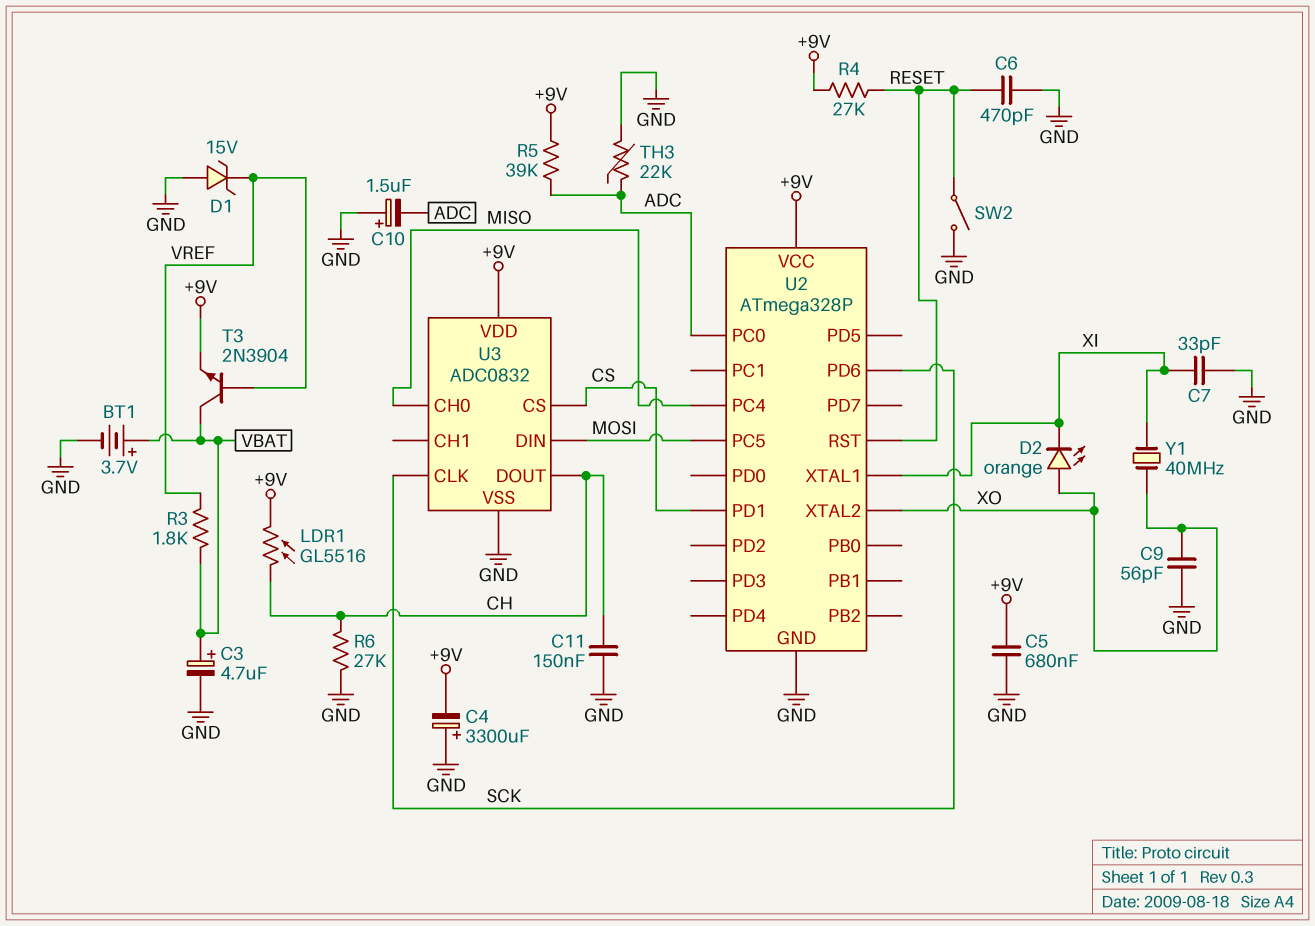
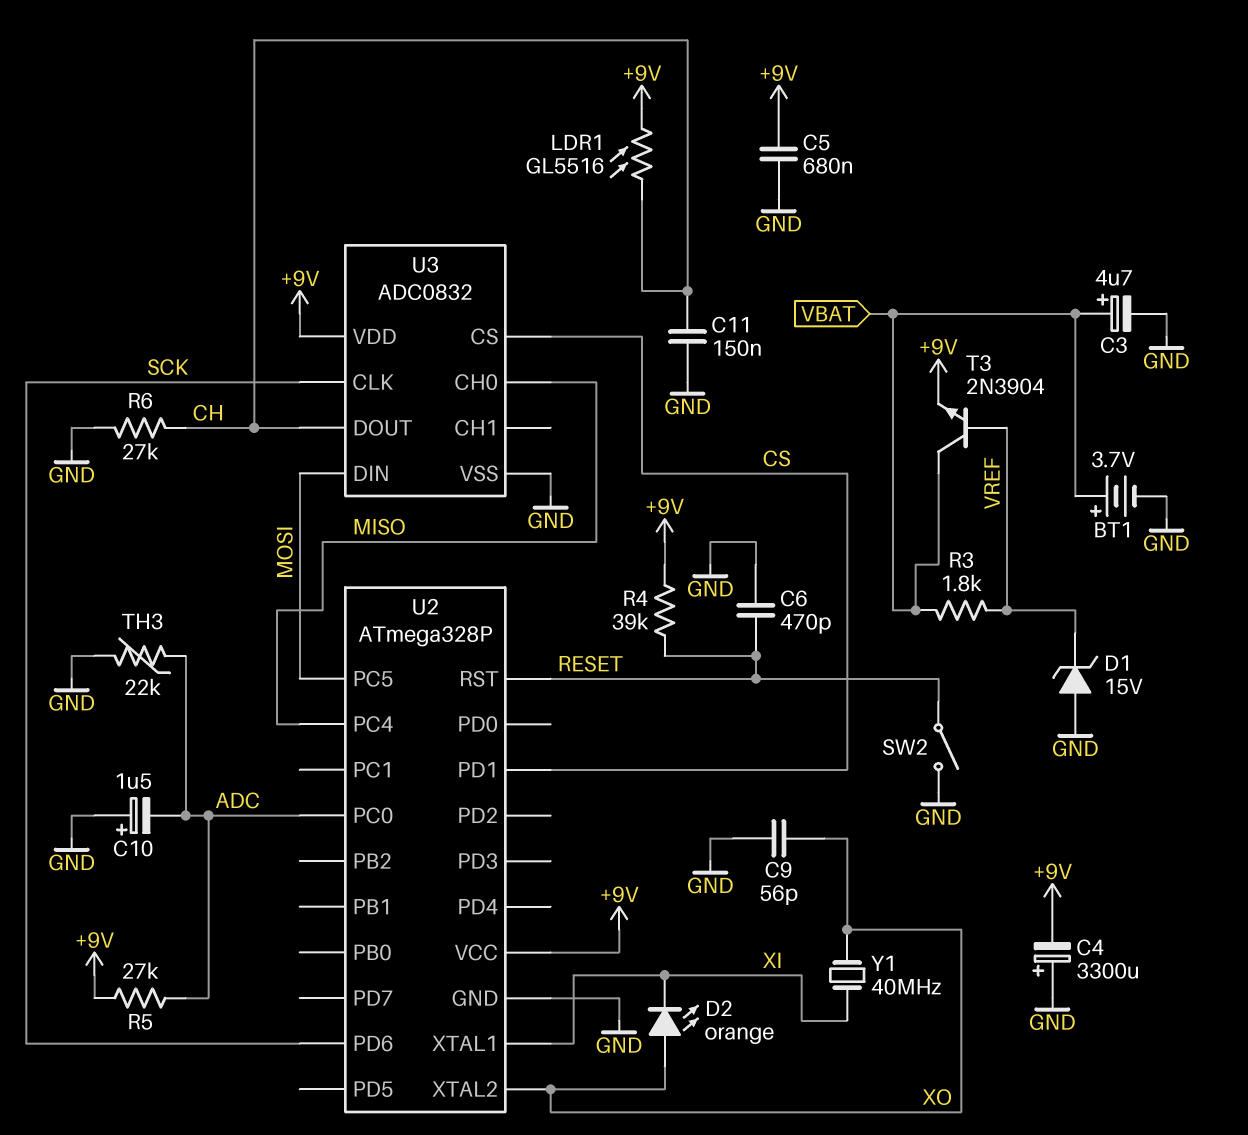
C7: 33pF (GND, XI) -> none
R4: 27k (+9V, RESET) -> 39k (+9V, RESET)
R5: 39k (+9V, ADC) -> 27k (+9V, ADC)

